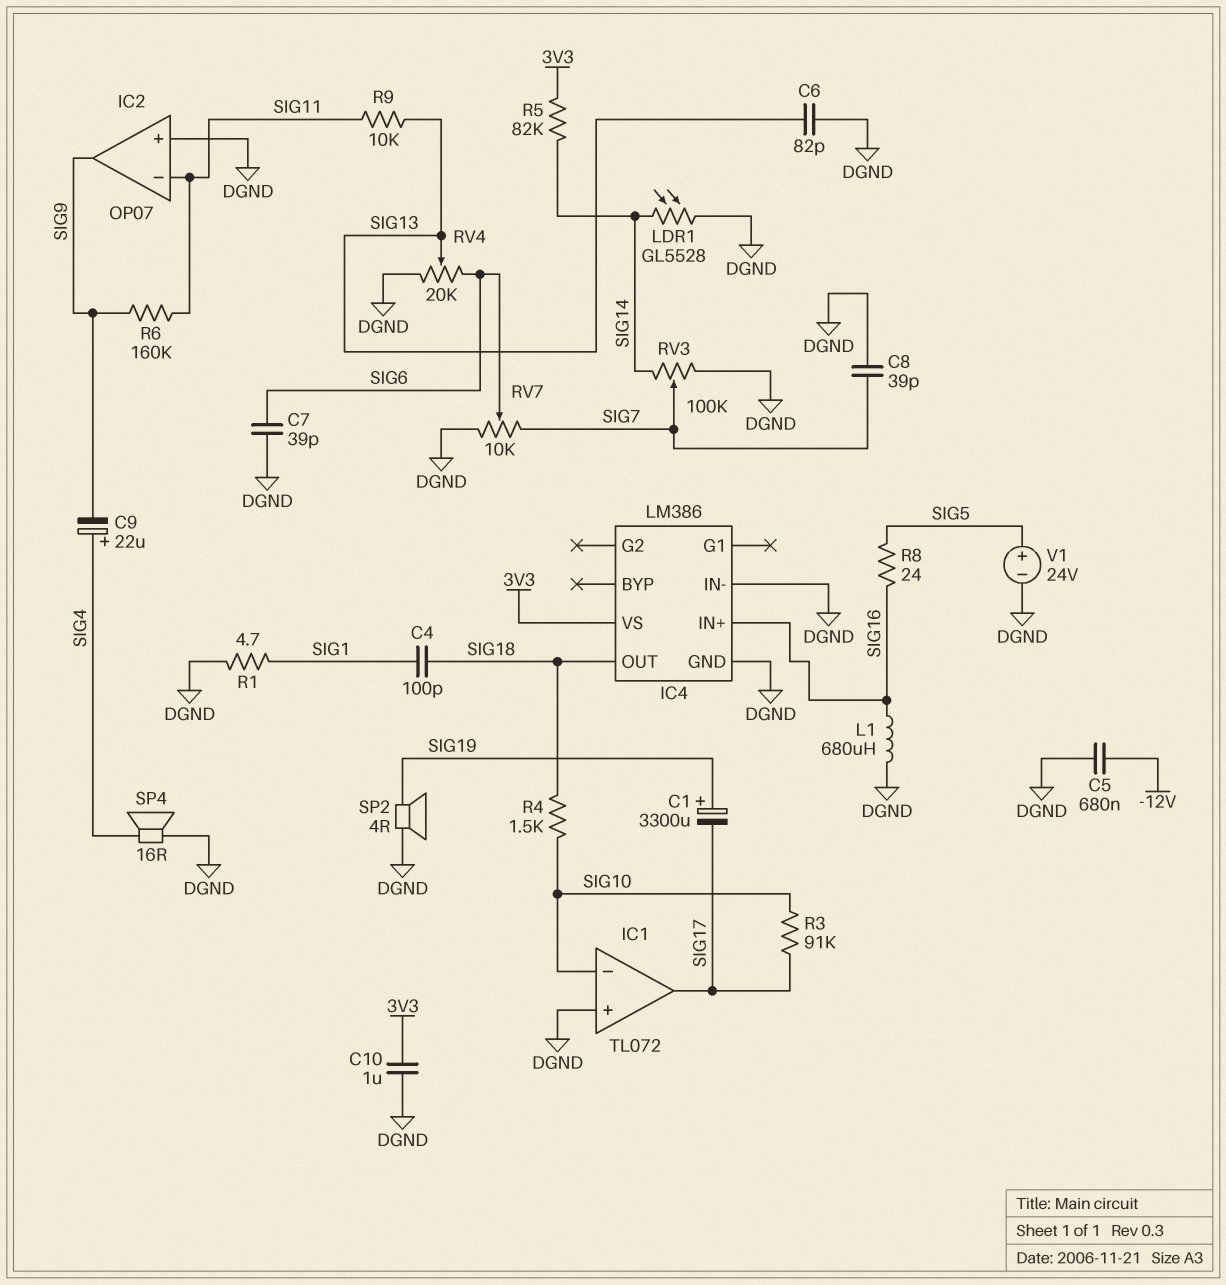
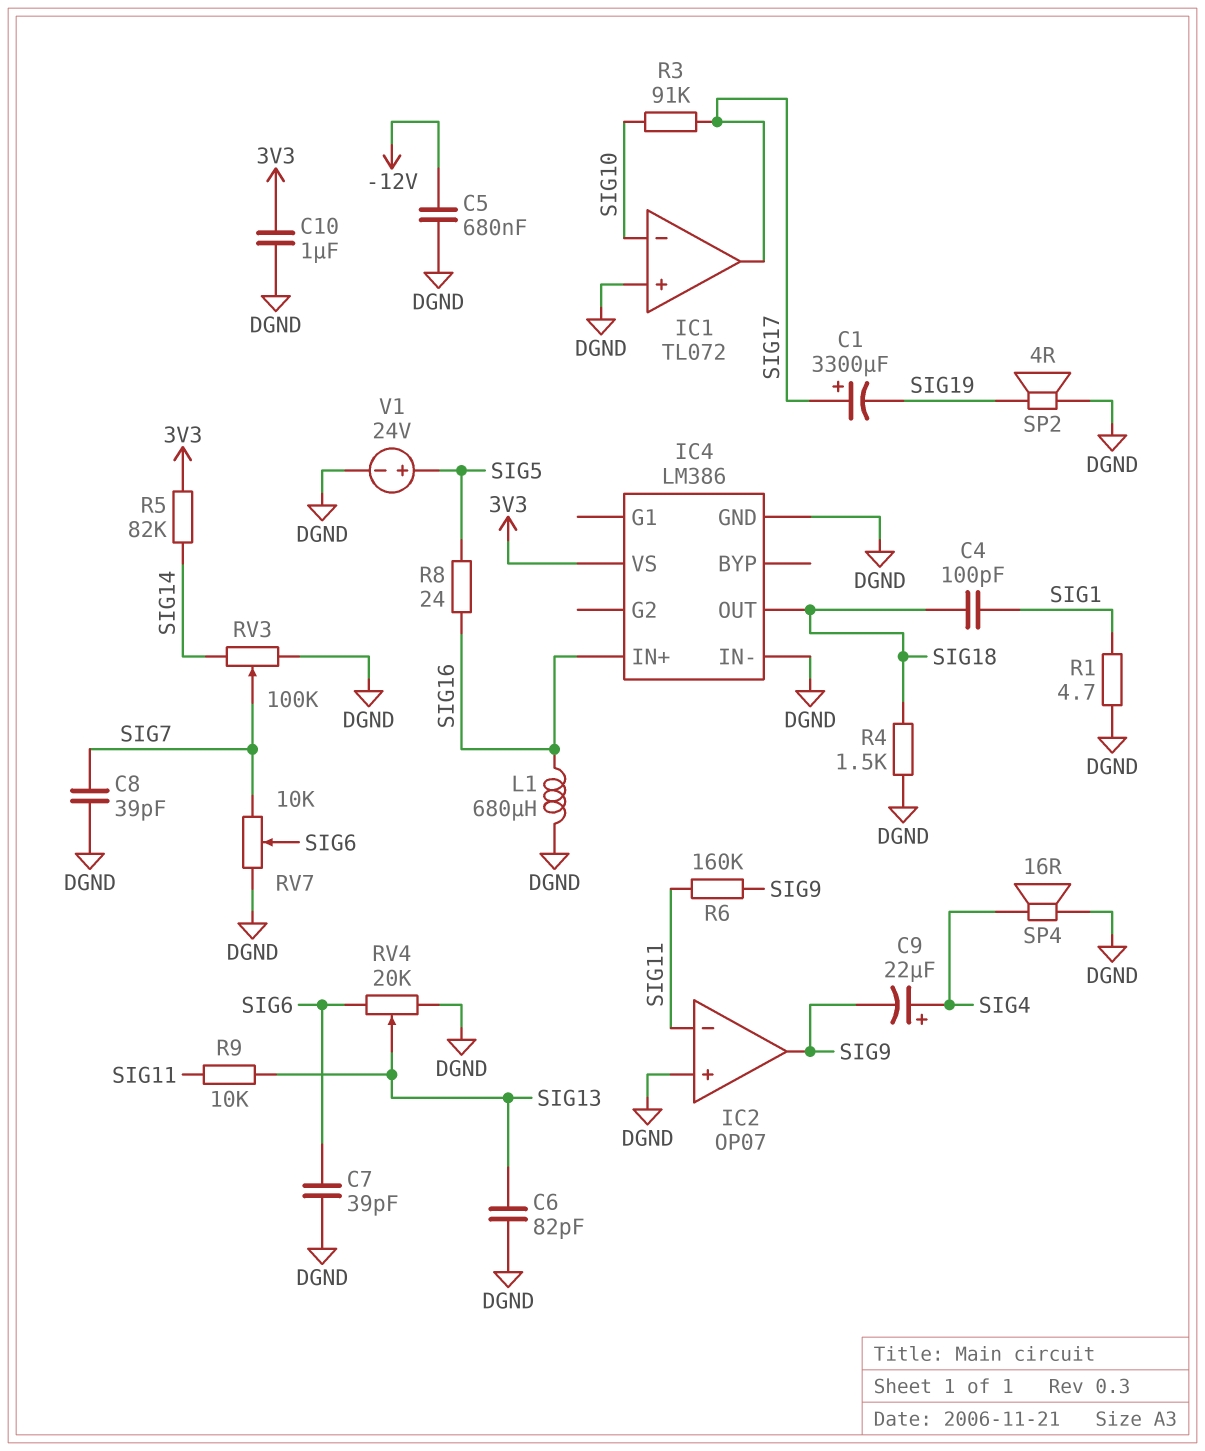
C1: 3300uF (plus SIG19, minus SIG17) -> 3300uF (plus SIG17, minus SIG19)
LDR1: GL5528 (DGND, SIG14) -> none
R4: 1.5k (SIG10, SIG18) -> 1.5k (DGND, SIG18)

